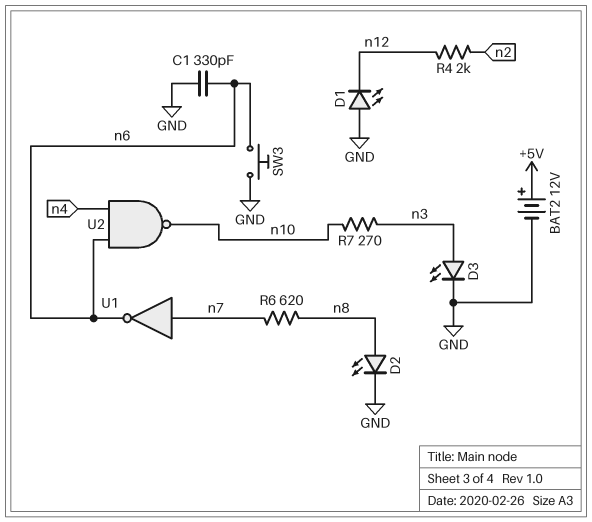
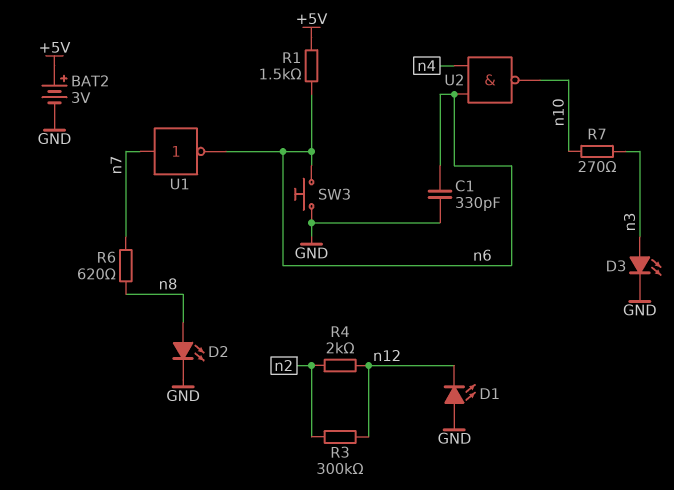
BAT2: 12V (plus +5V, minus GND) -> 3V (plus +5V, minus GND)
R1: none -> 1.5k (+5V, n6)
R3: none -> 300k (n2, n12)

